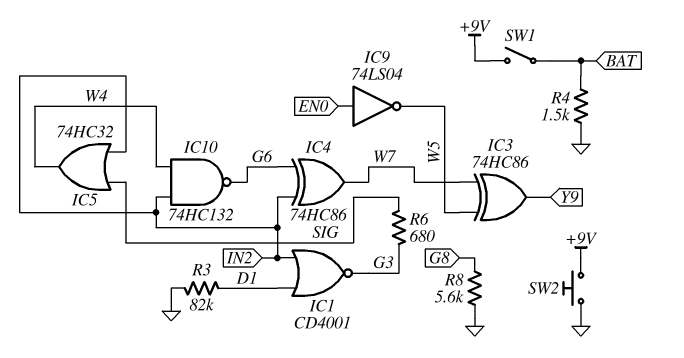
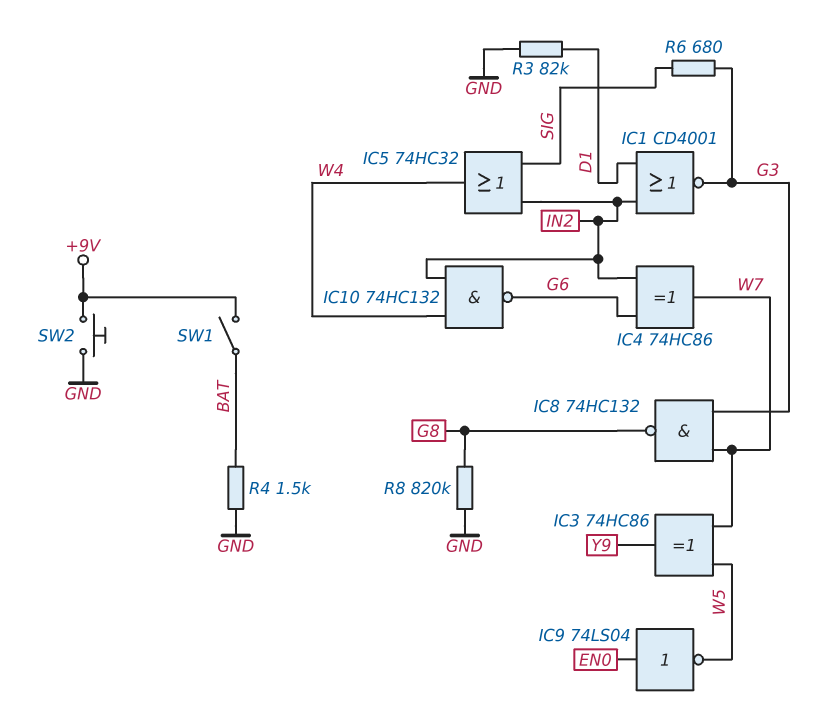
IC8: none -> NAND 74HC132 (in G3, in W7, out G8)
R8: 5.6k (G8, GND) -> 820k (G8, GND)

